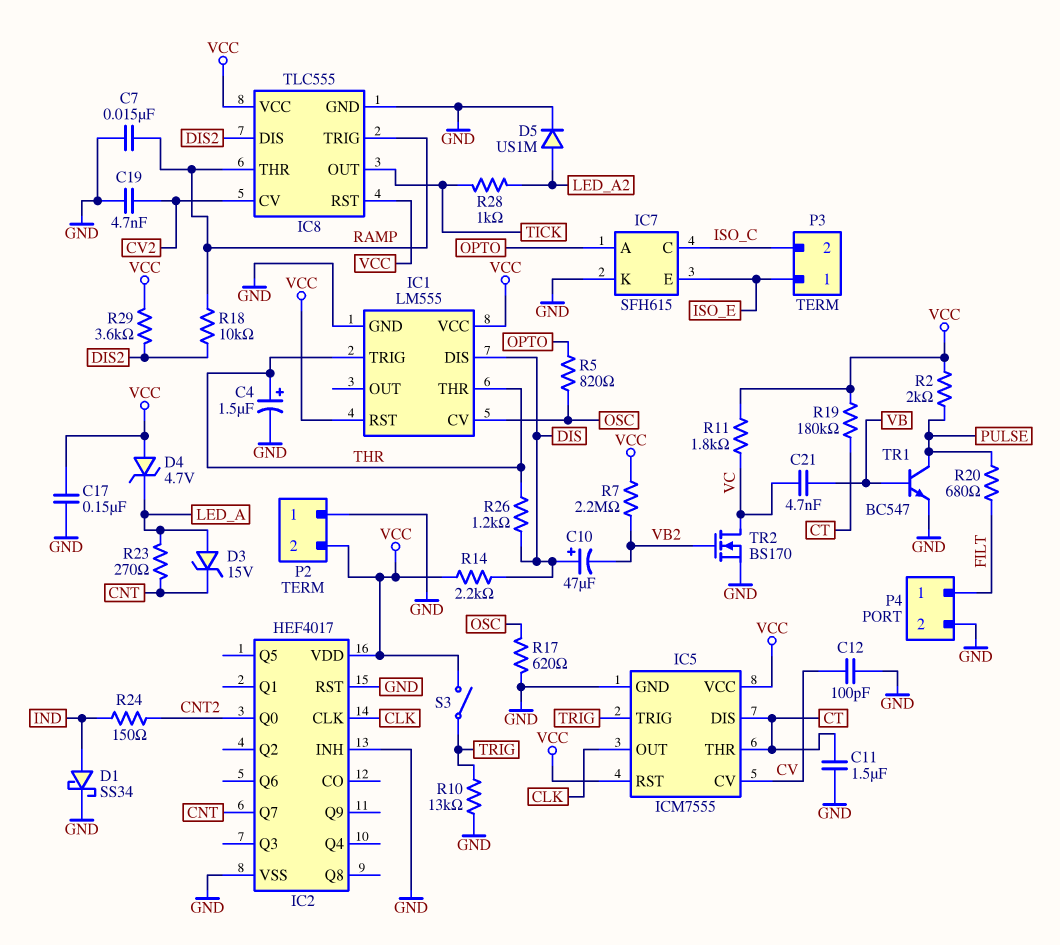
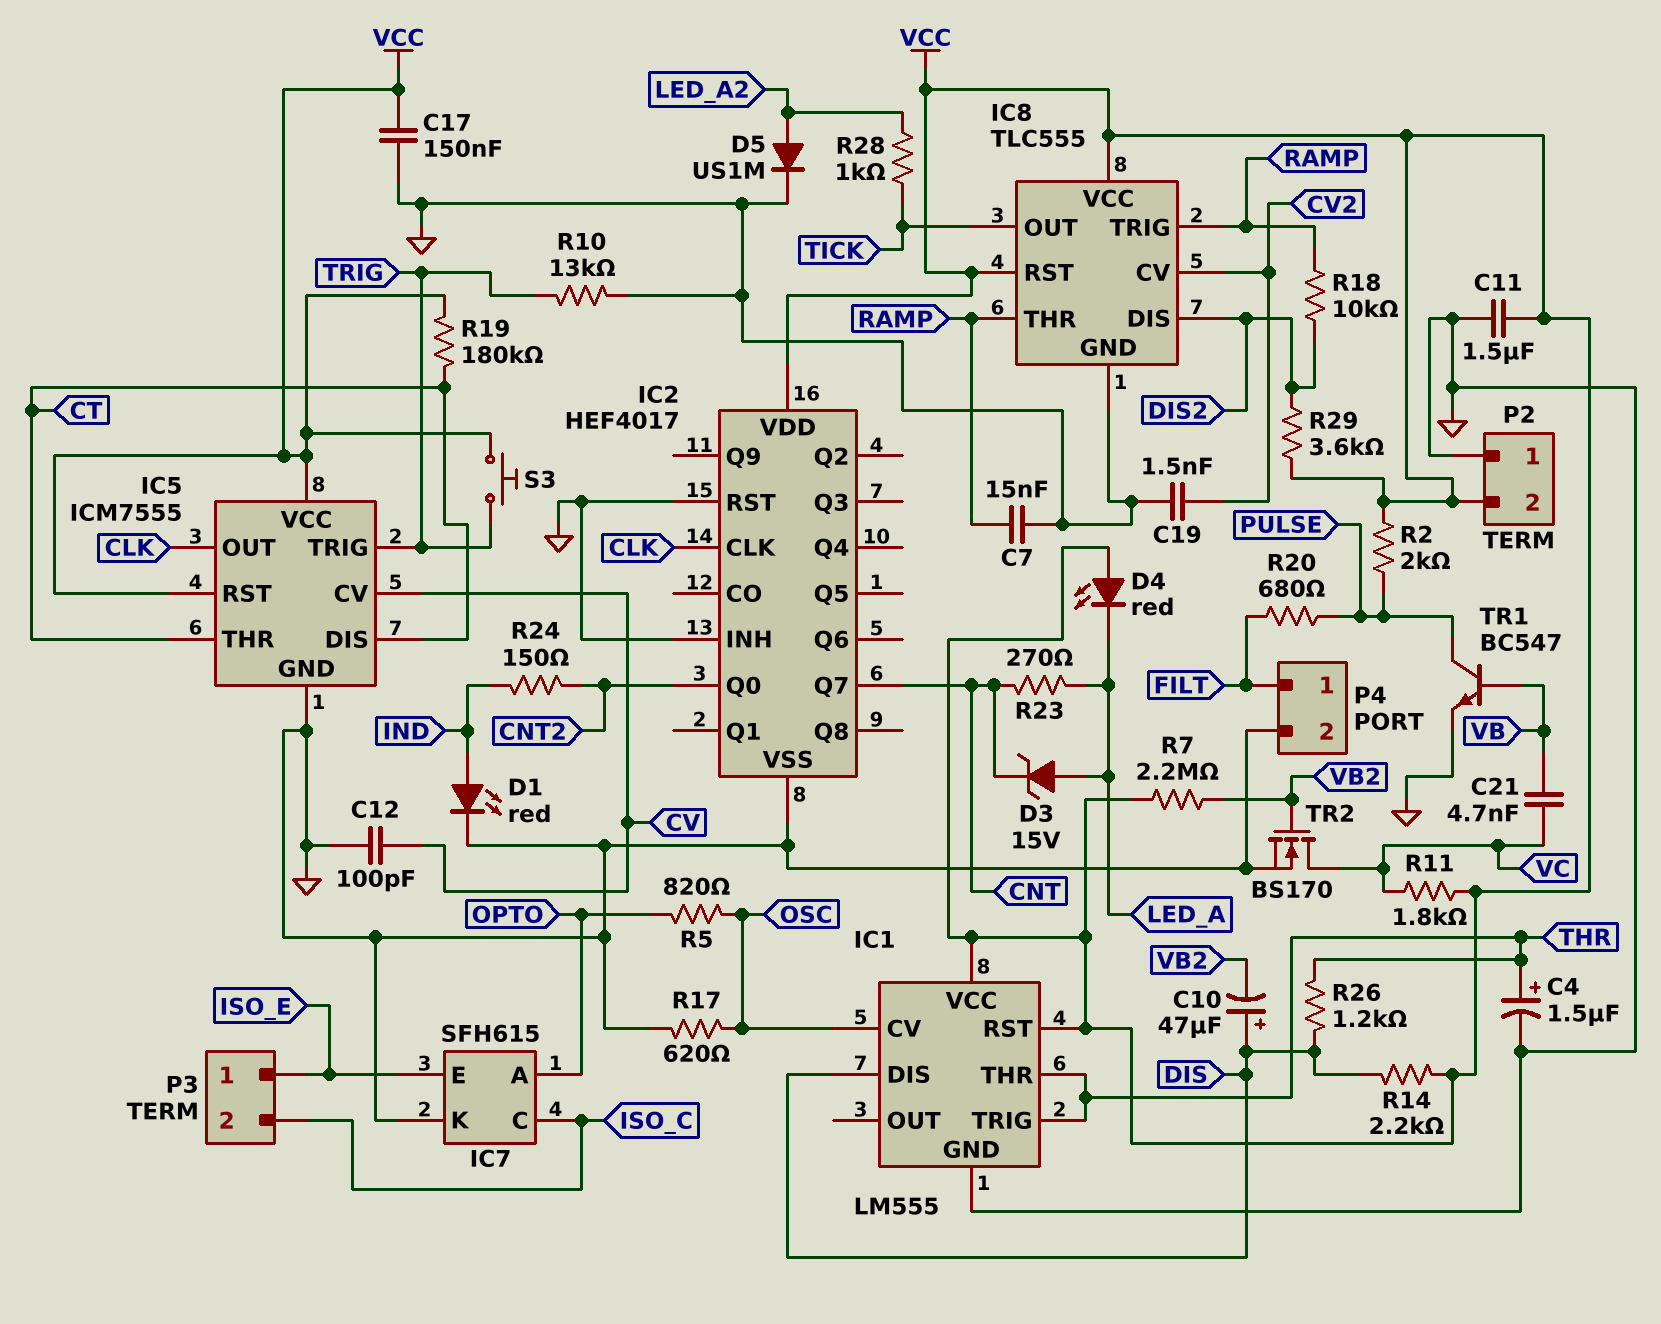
C11: 1.5uF (CT, GND) -> 1.5uF (GND, VCC)
C19: 4.7nF (CV2, GND) -> 1.5nF (CV2, GND)
D1: schottky SS34 (A IND, K GND) -> LED red (A IND, K GND)
D4: zener 4.7V (A VCC, K LED_A) -> LED red (A VCC, K LED_A)
S3: switch (TRIG, VCC) -> button (TRIG, VCC)

